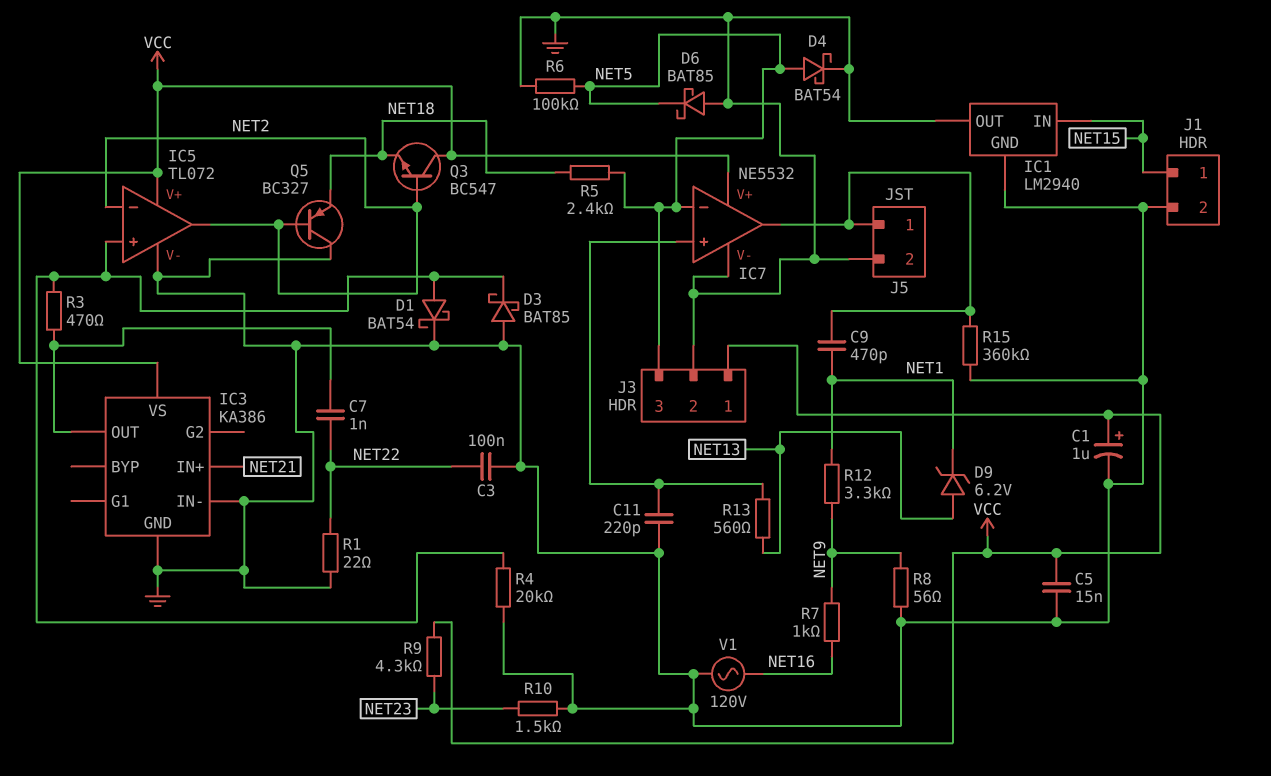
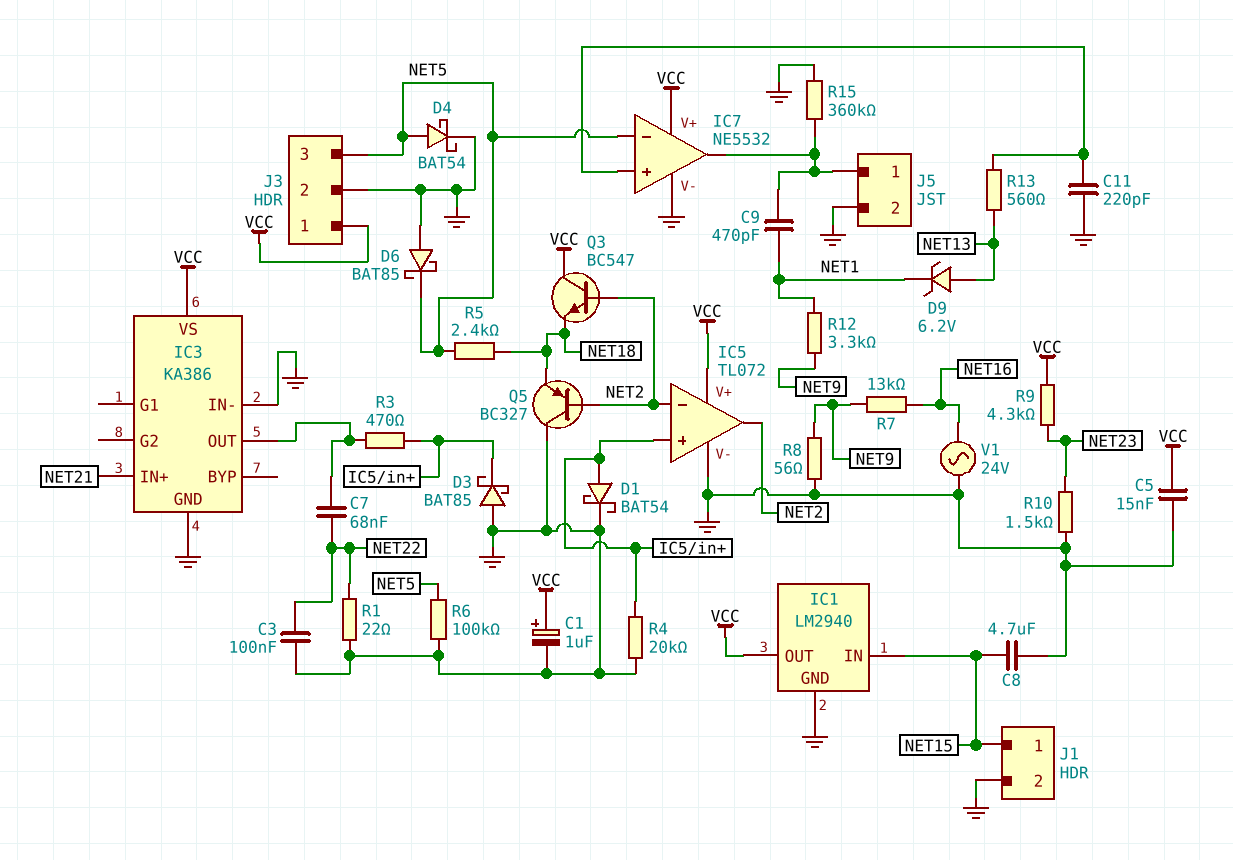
C7: 1nF (IC3/OUT, NET22) -> 68nF (IC3/OUT, NET22)
C8: none -> 4.7uF (GND, NET15)
IC1 pin OUT: GND -> VCC
R7: 1k (NET9, NET16) -> 13k (NET9, NET16)
V1: AC 120V (GND, NET16) -> AC 24V (GND, NET16)

